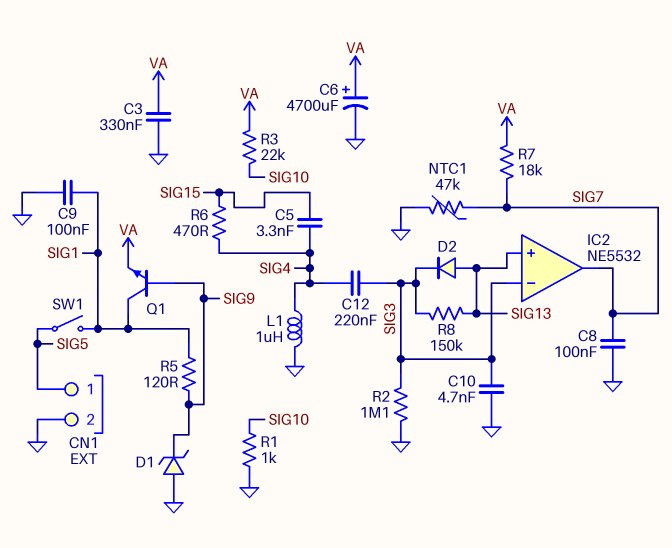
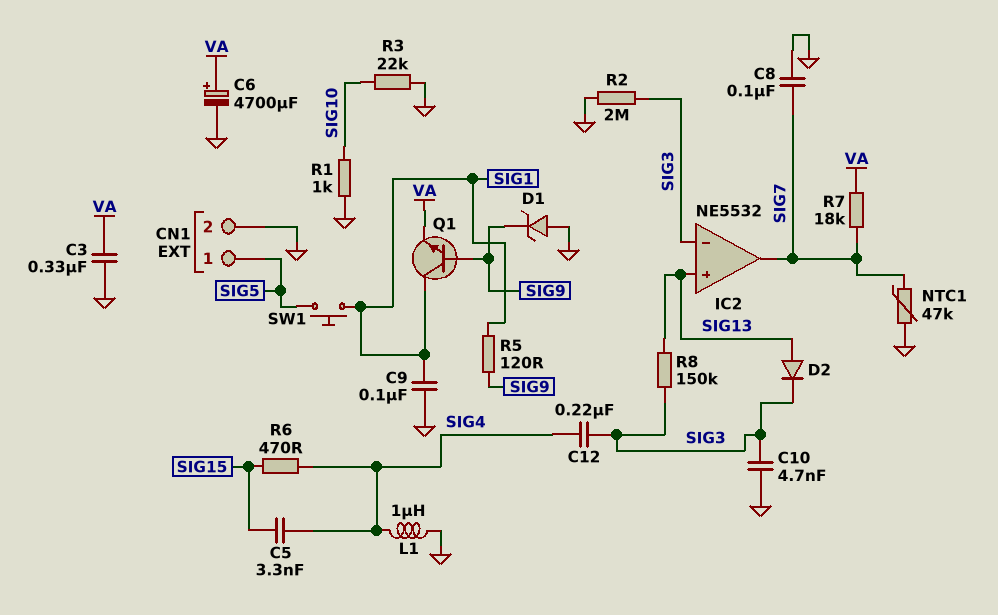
R2: 1.1M (GND, SIG3) -> 2M (GND, SIG3)
R3: 22k (SIG10, VA) -> 22k (GND, SIG10)
SW1: switch (SIG1, SIG5) -> button (SIG1, SIG5)

